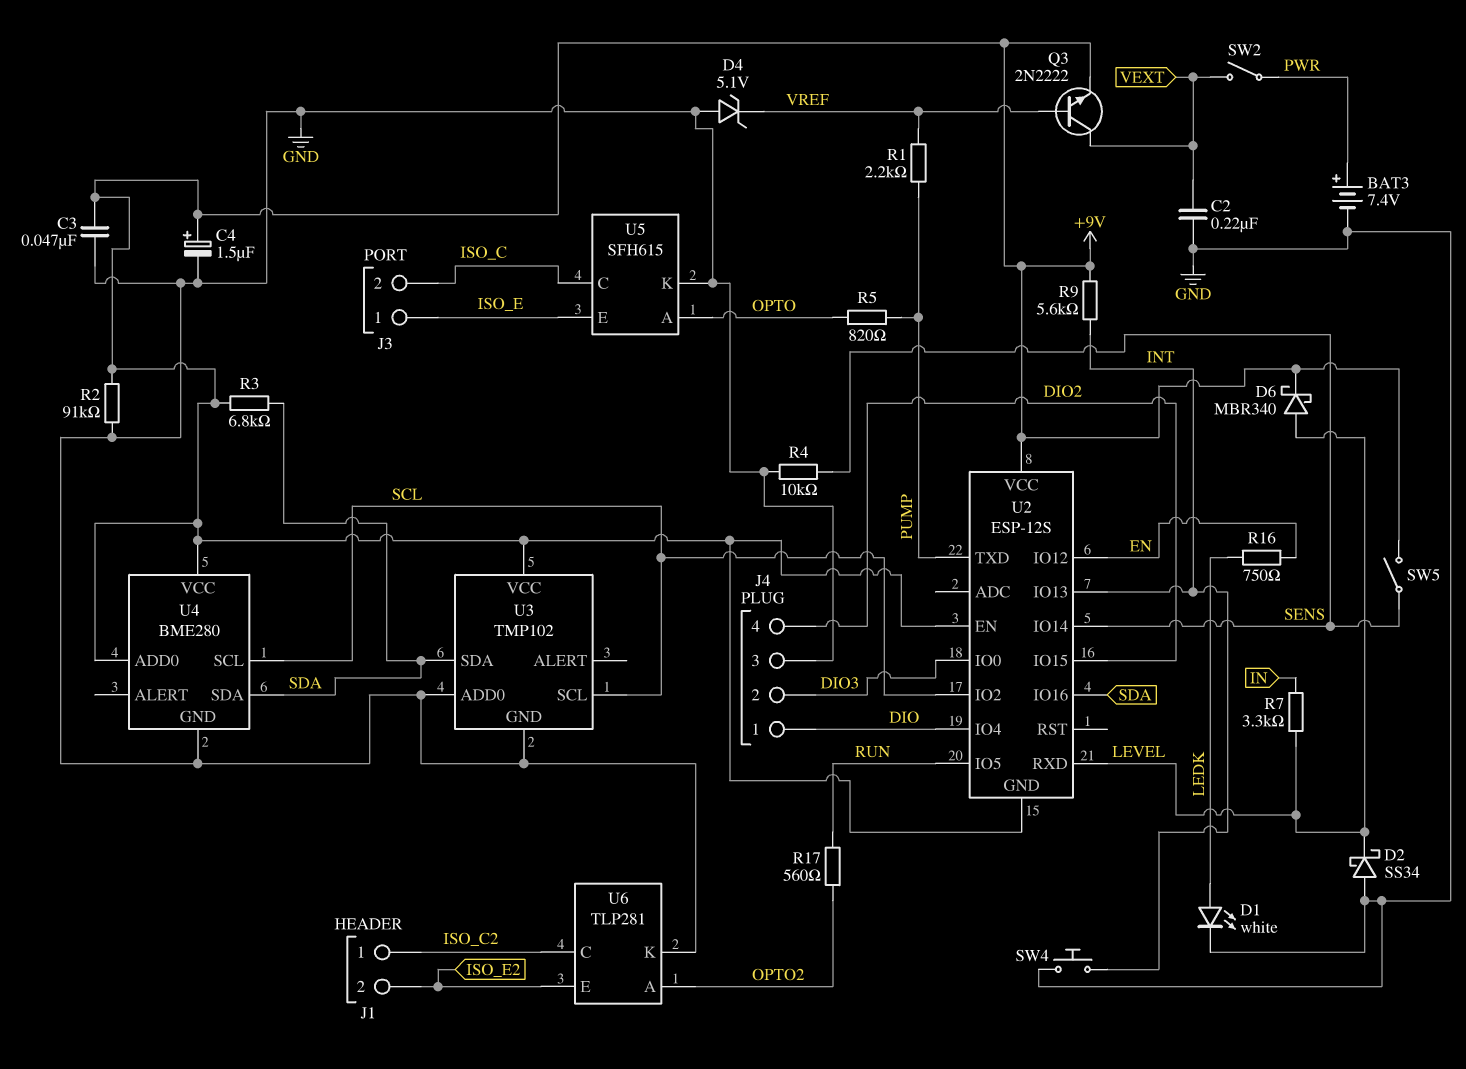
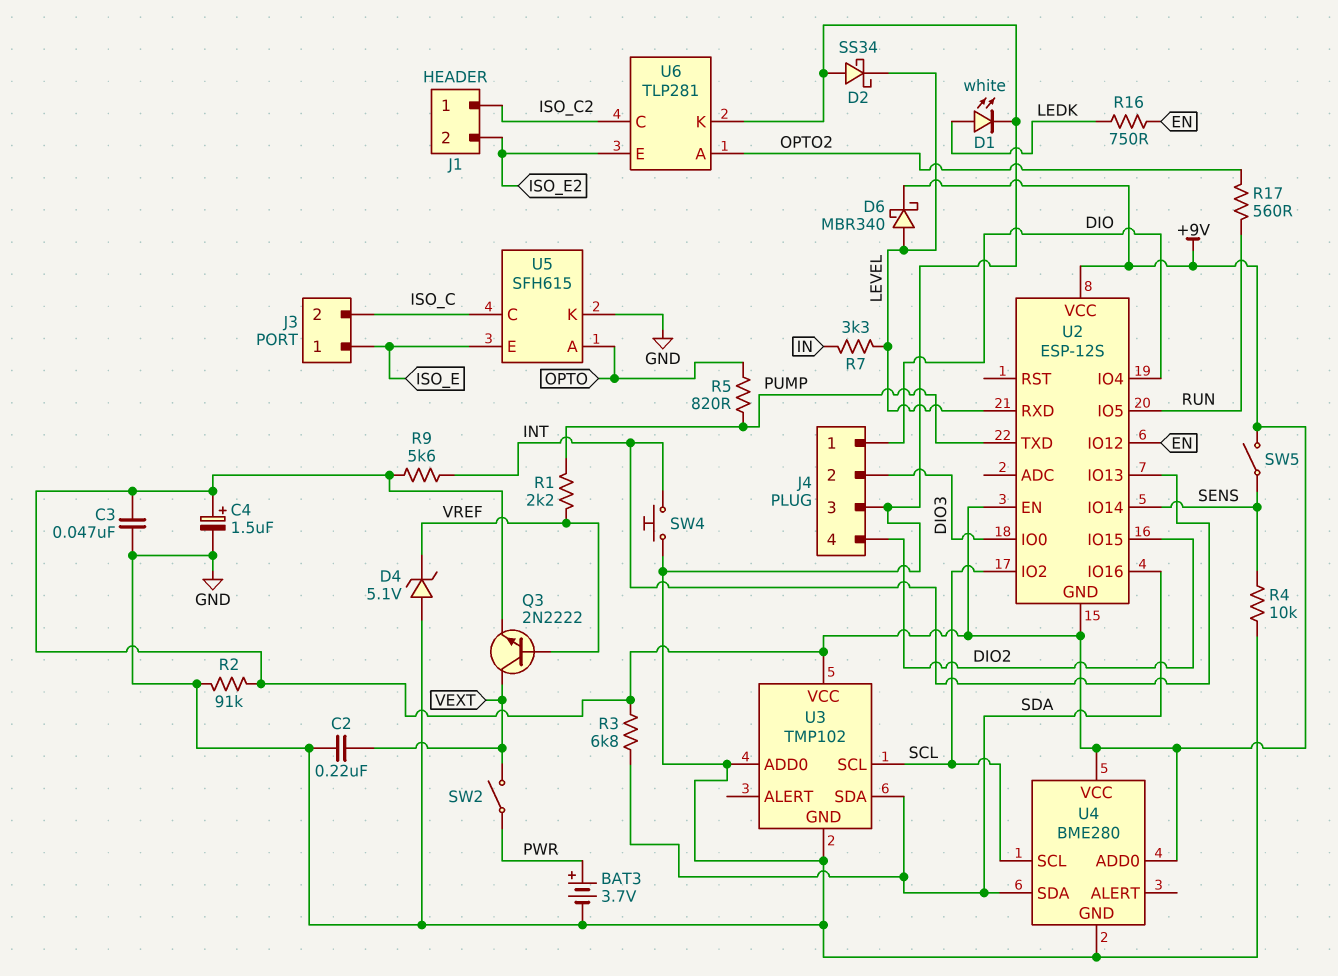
BAT3: 7.4V (plus PWR, minus GND) -> 3.7V (plus PWR, minus GND)

